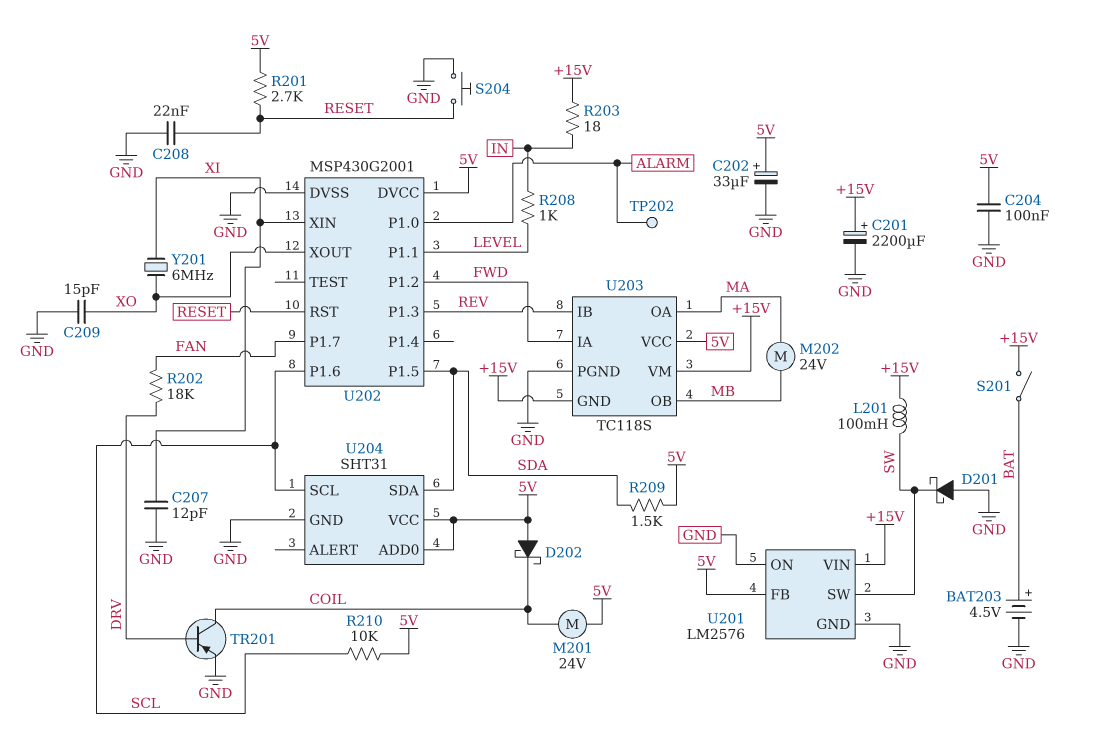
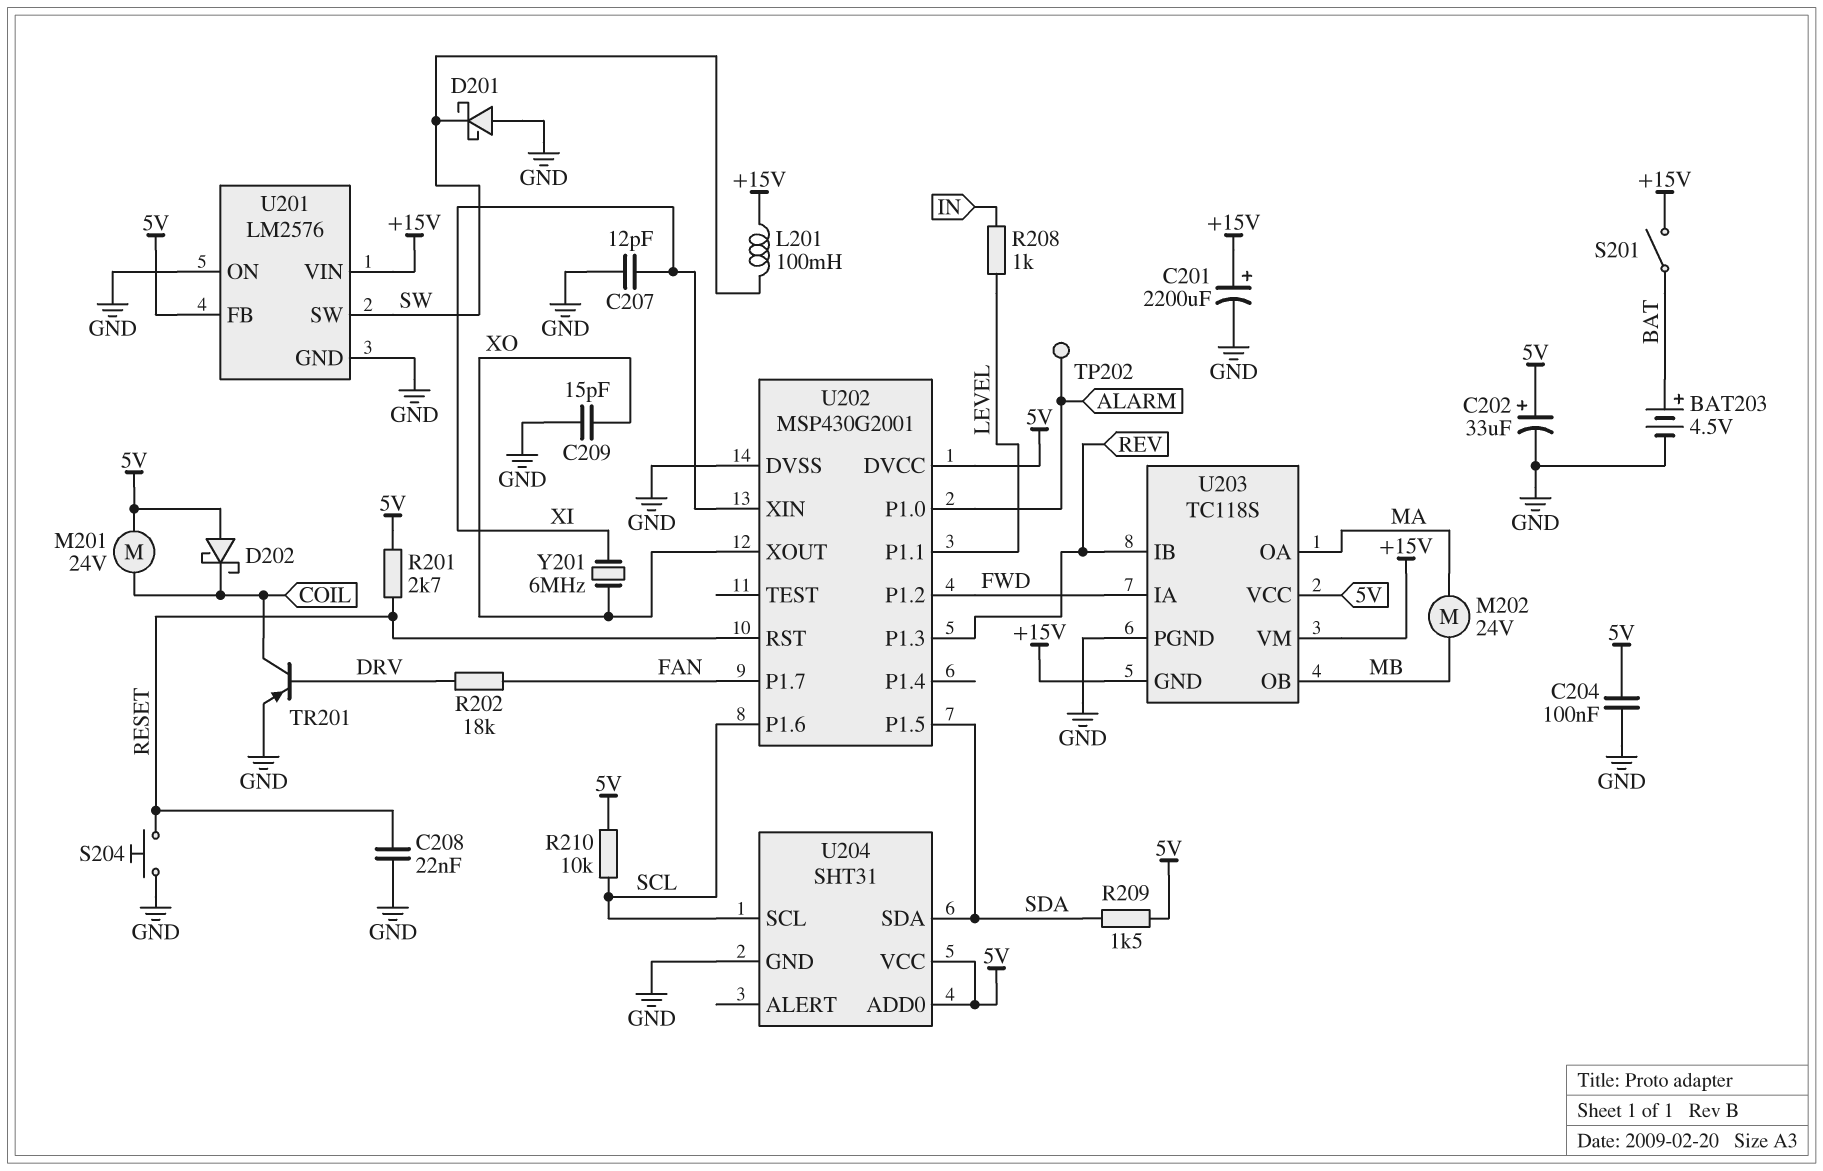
R203: 18 (+15V, IN) -> none

